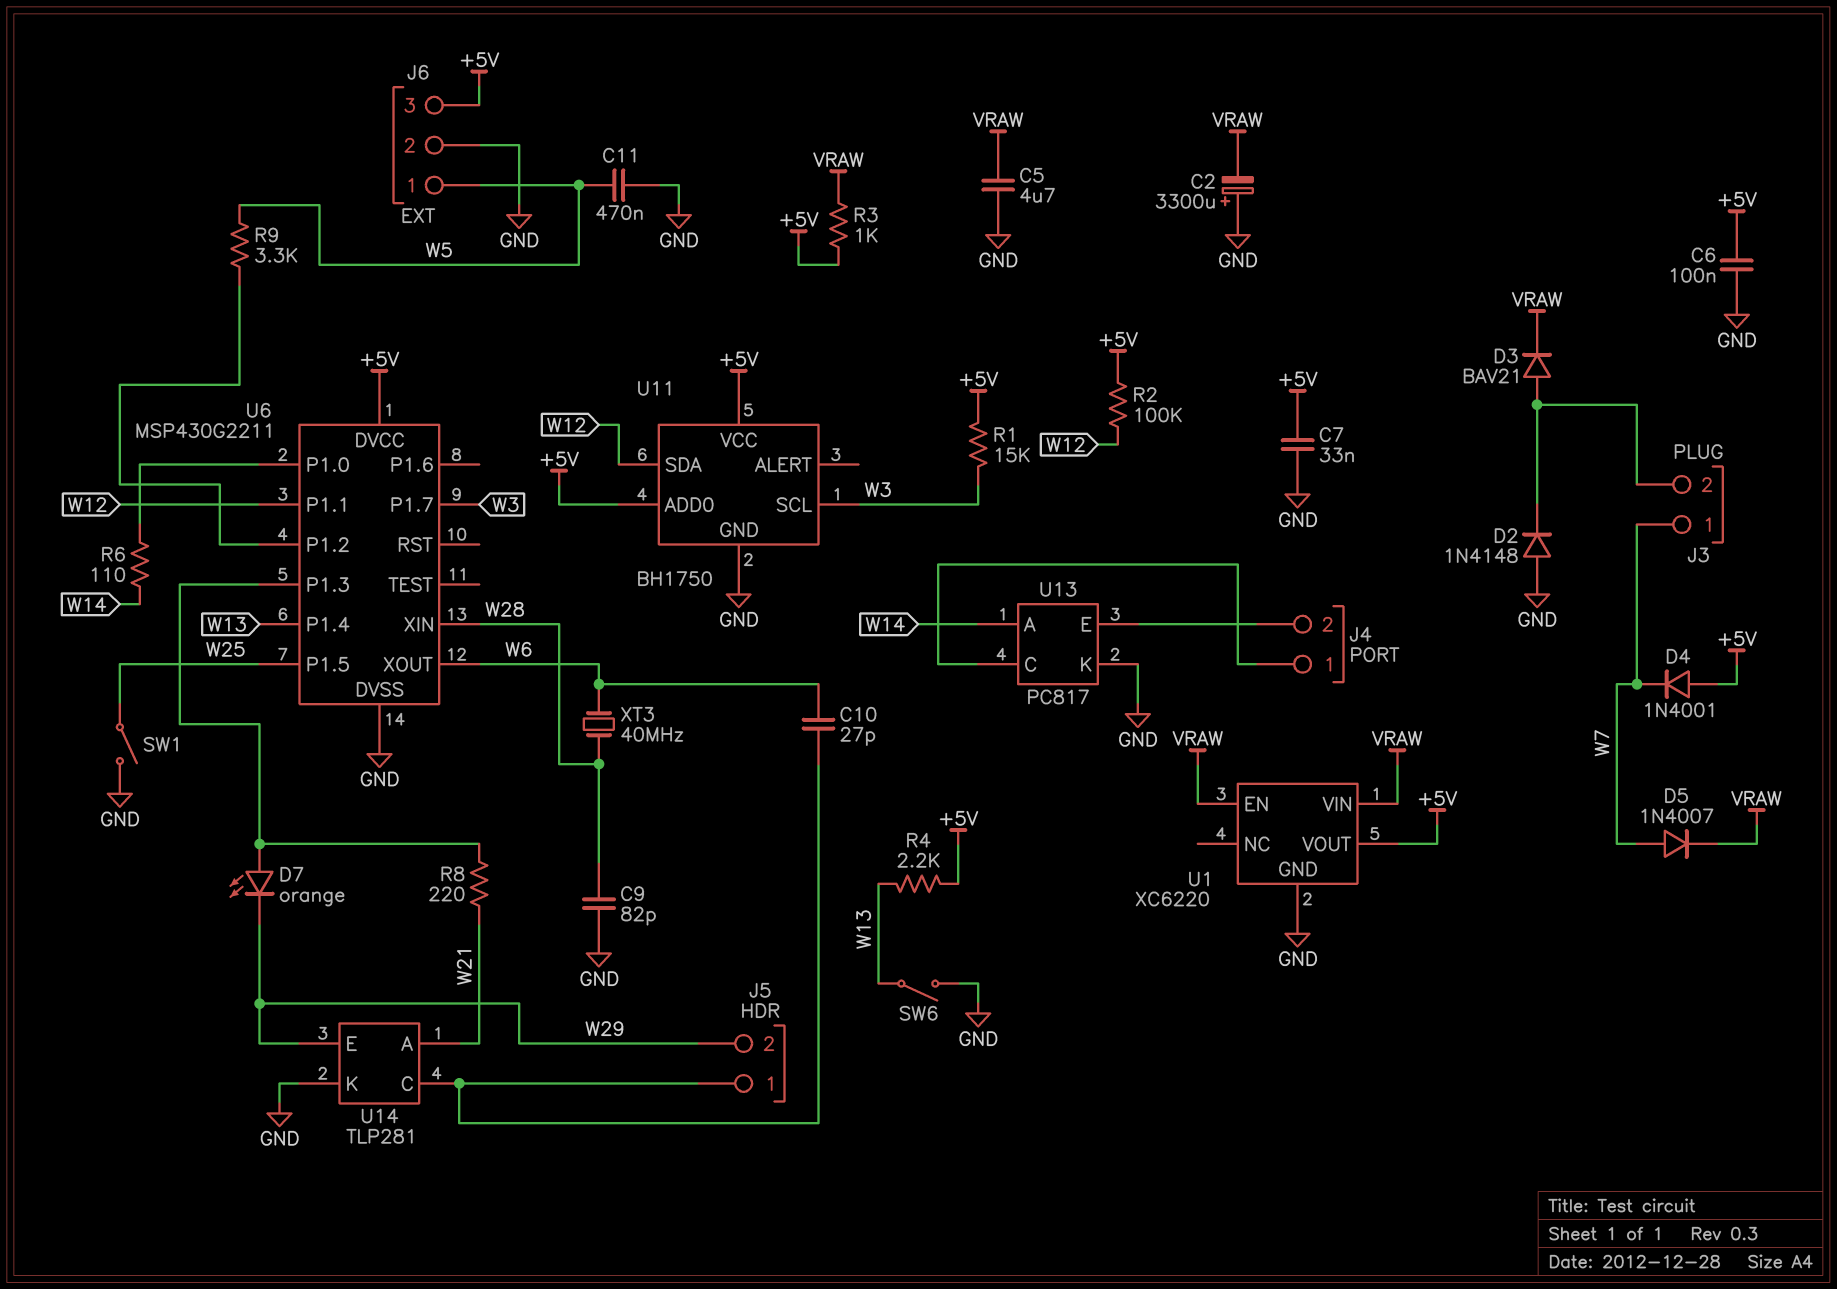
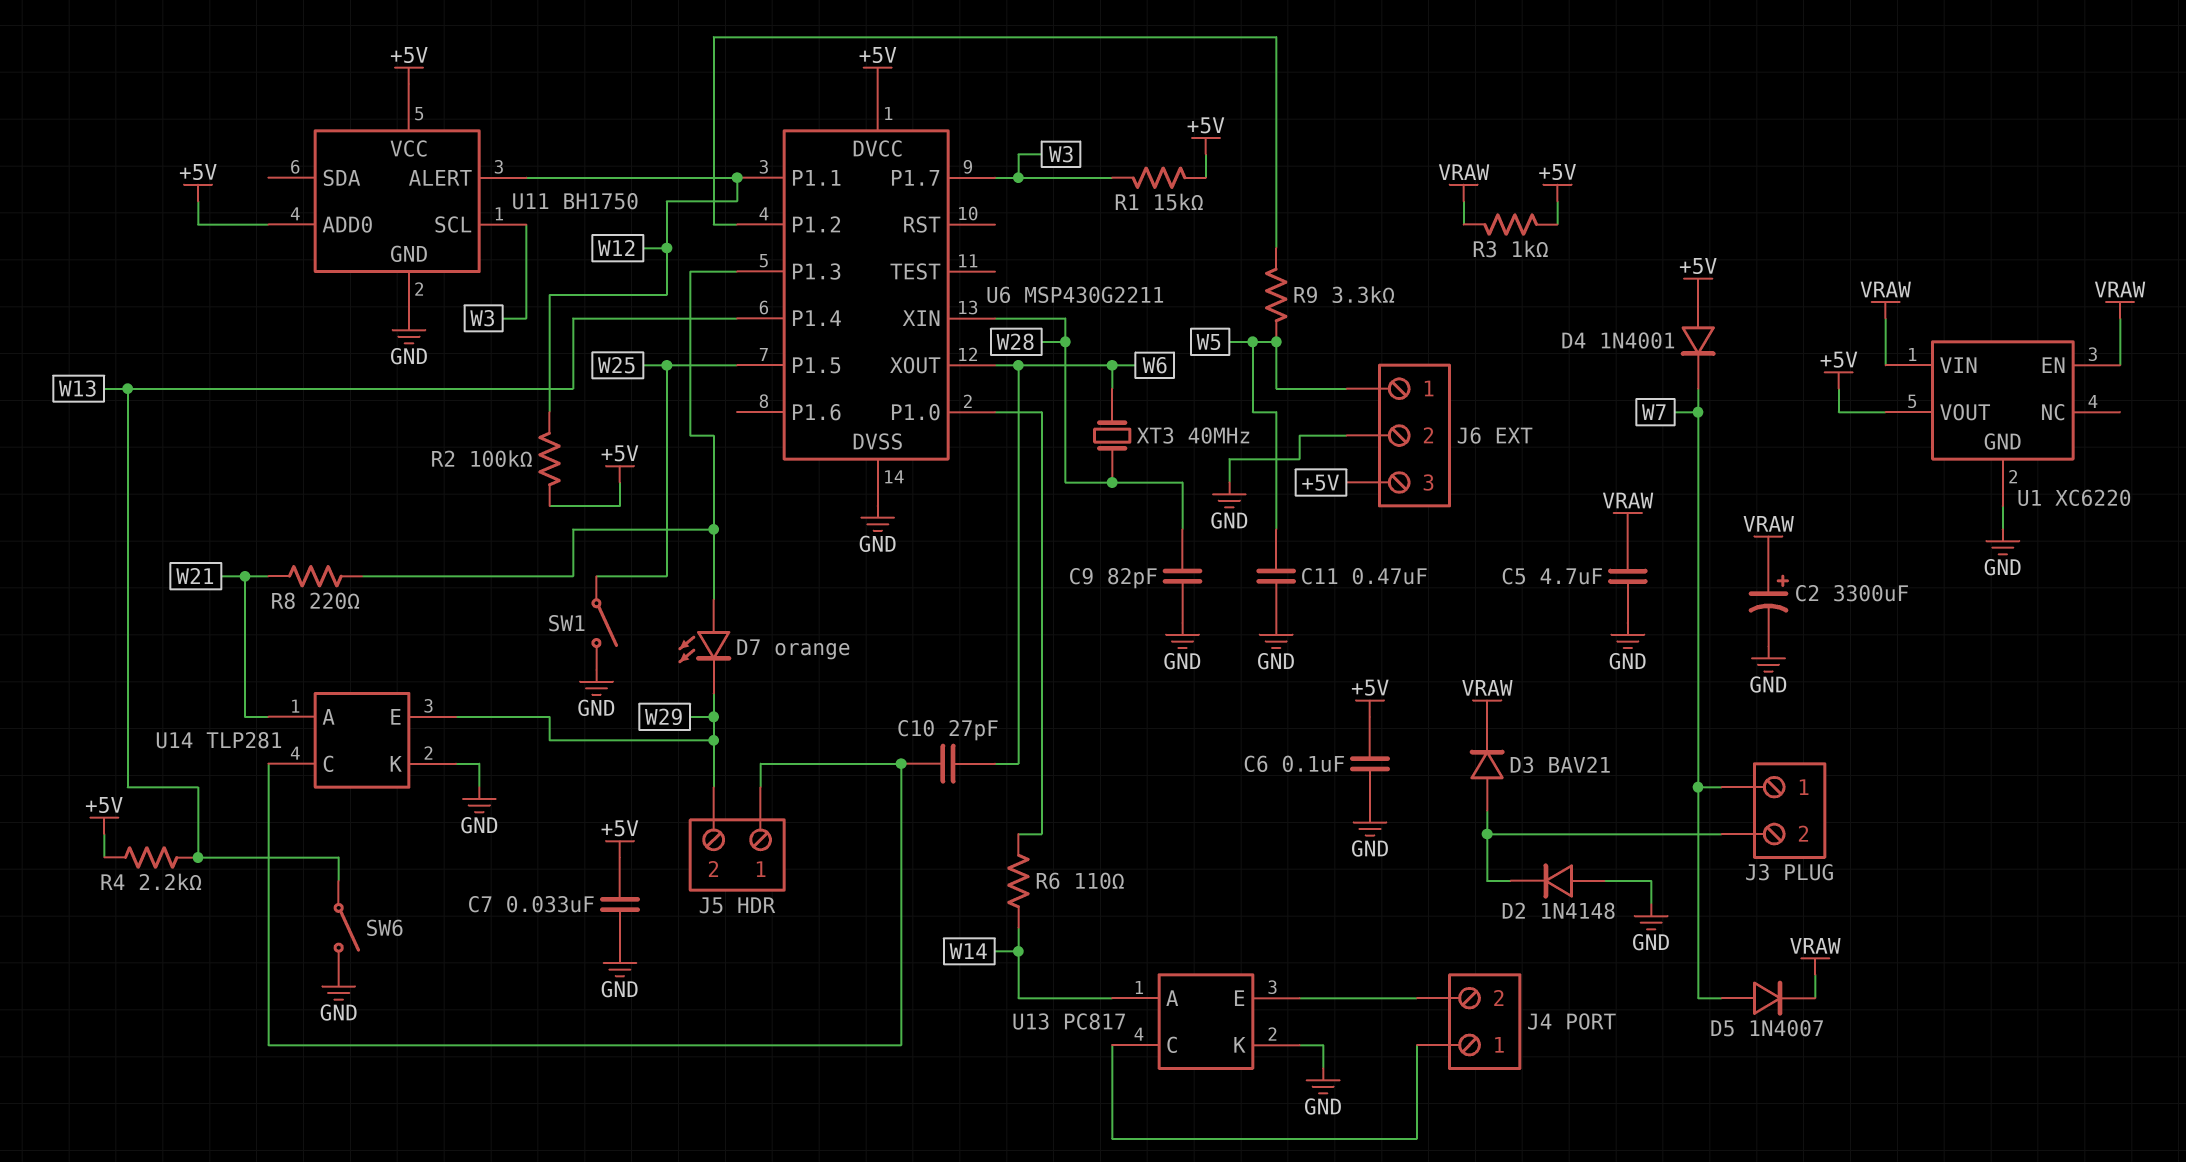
C2: 3300uF (plus GND, minus VRAW) -> 3300uF (plus VRAW, minus GND)
U11 pin ALERT: none -> W12
U11 pin SDA: W12 -> none

